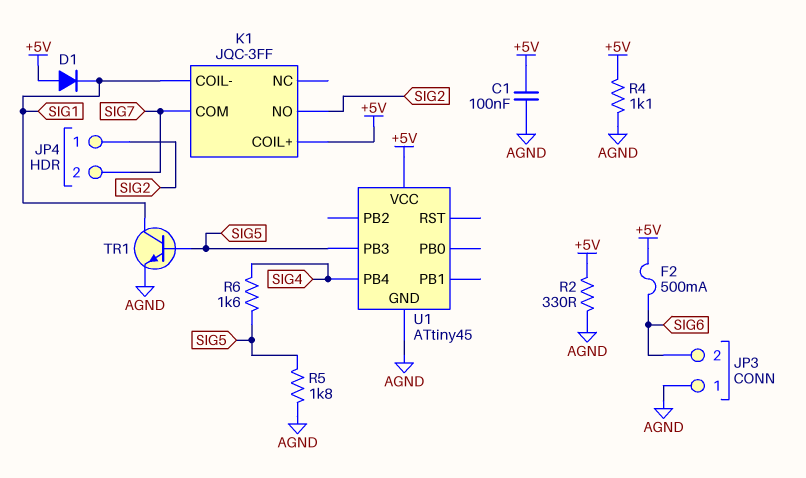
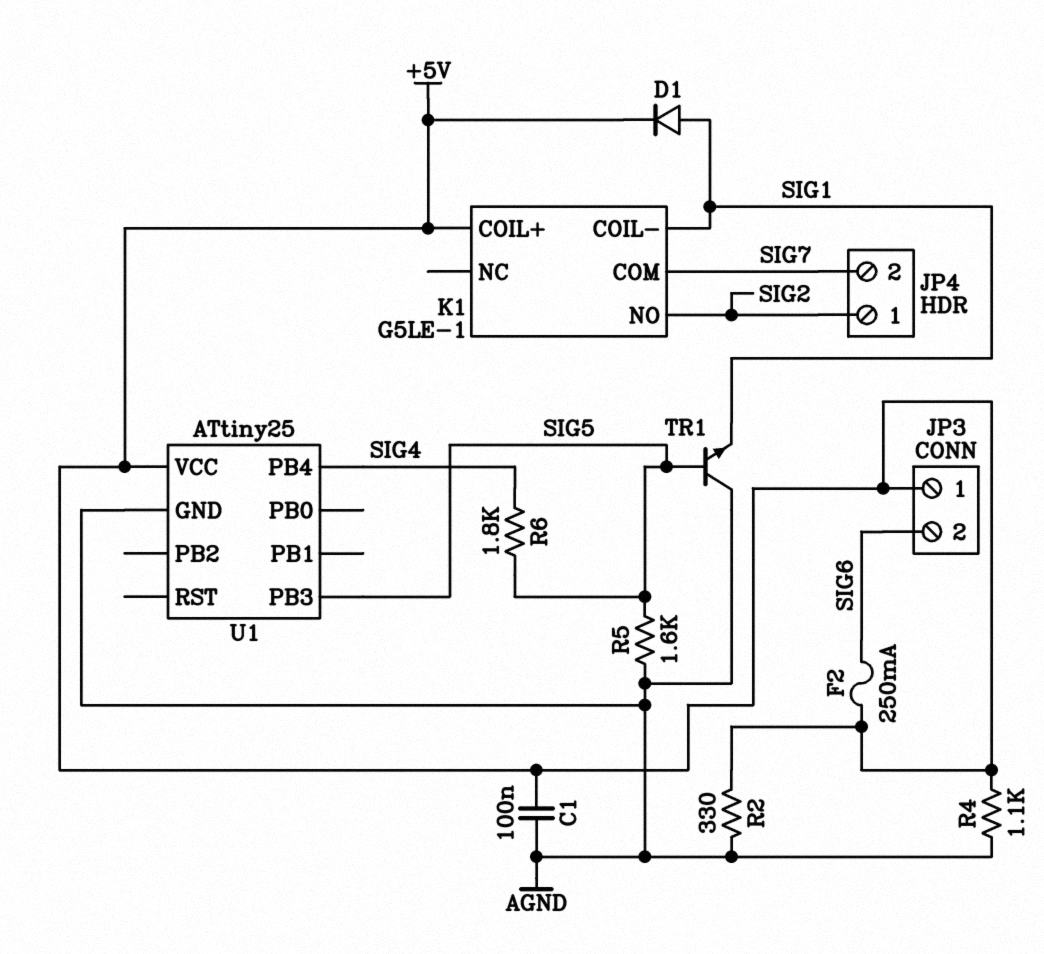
D1: diode (A +5V, K SIG1) -> diode (A SIG1, K +5V)
F2: 500mA (+5V, SIG6) -> 250mA (+5V, SIG6)
JP3 pin 1: AGND -> +5V
K1: JQC-3FF -> G5LE-1
R5: 1.8k (AGND, SIG5) -> 1.6k (AGND, SIG5)
R6: 1.6k (SIG4, SIG5) -> 1.8k (SIG4, SIG5)
TR1: NPN (B SIG5, C SIG1, E AGND) -> NPN (B SIG5, C AGND, E SIG1)
U1: ATtiny45 -> ATtiny25

